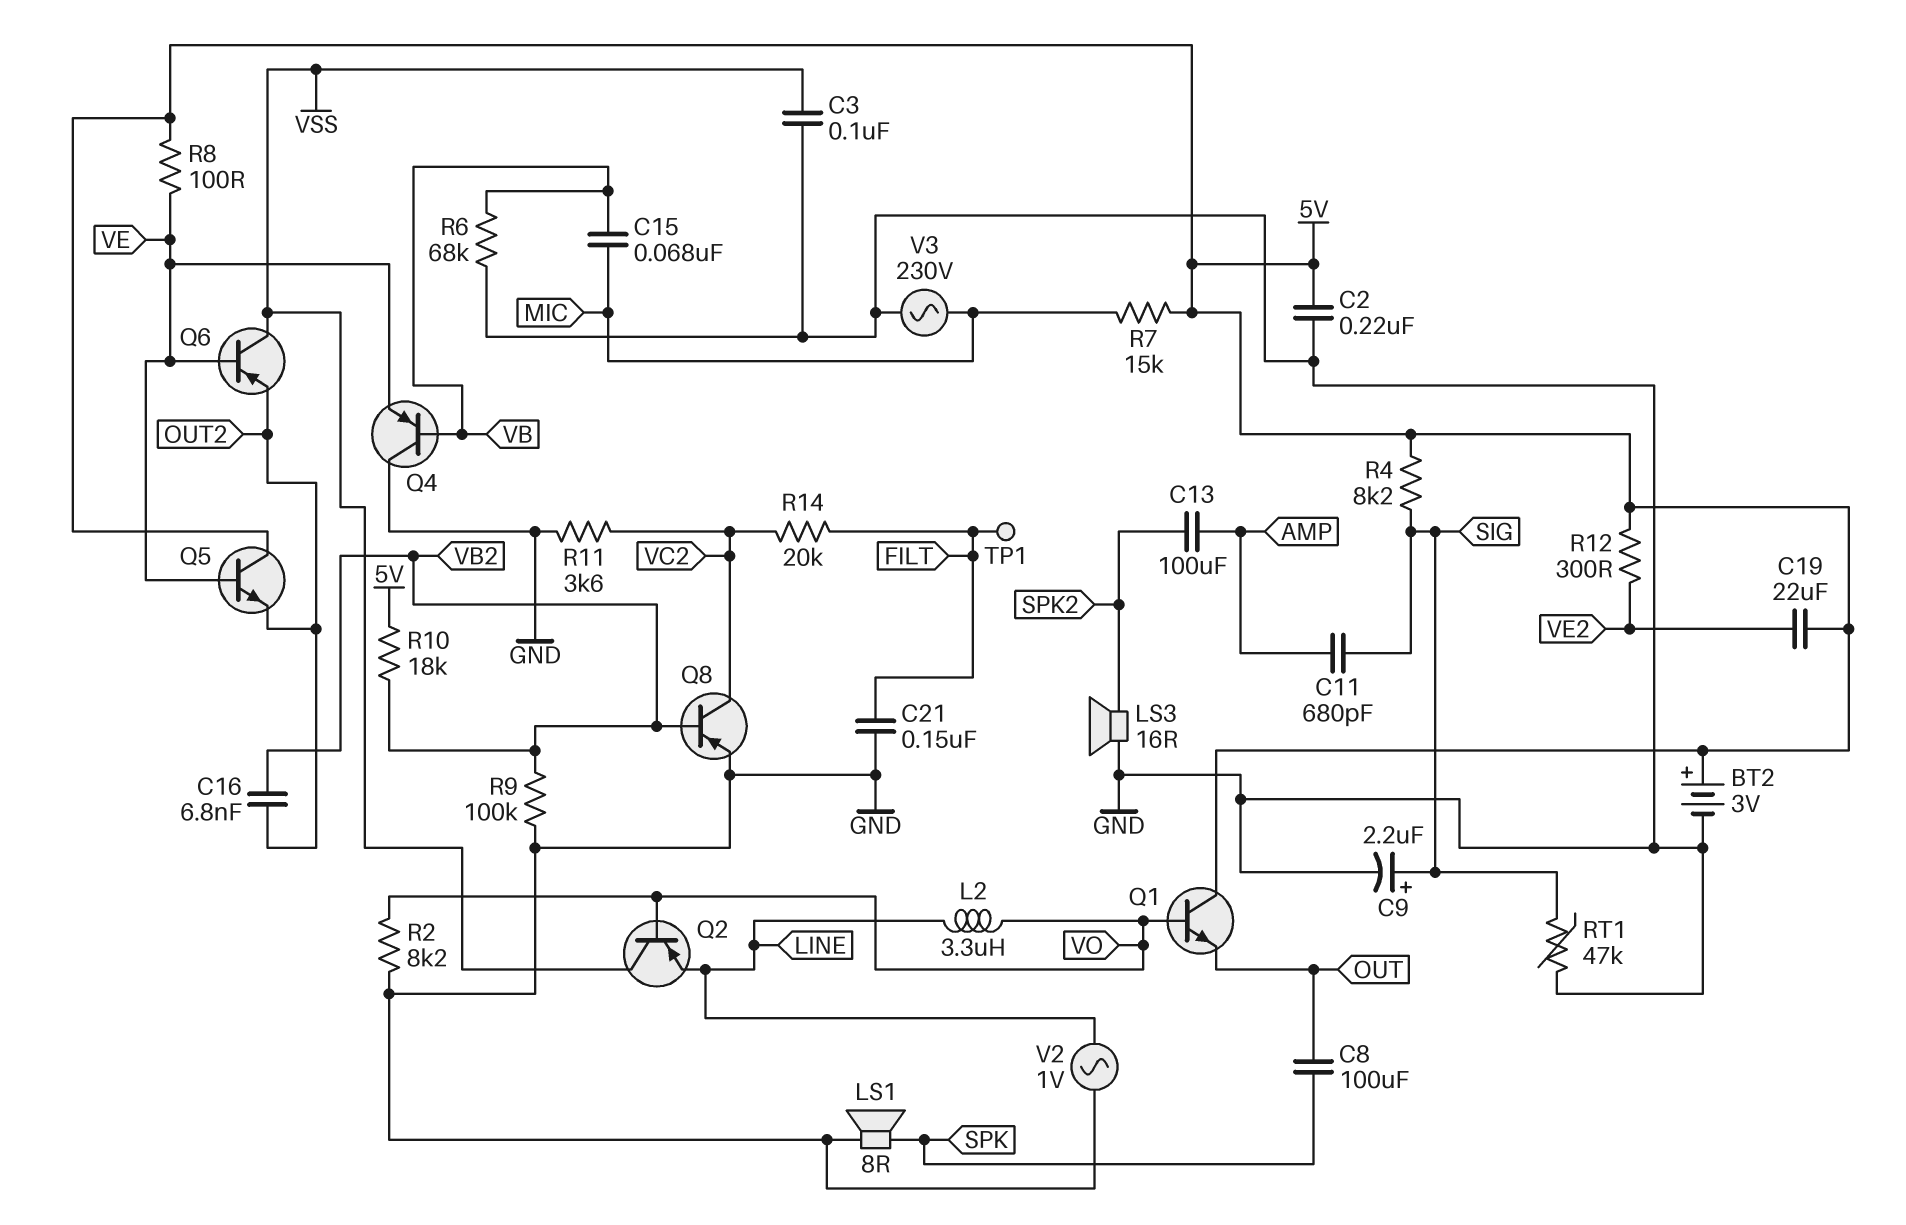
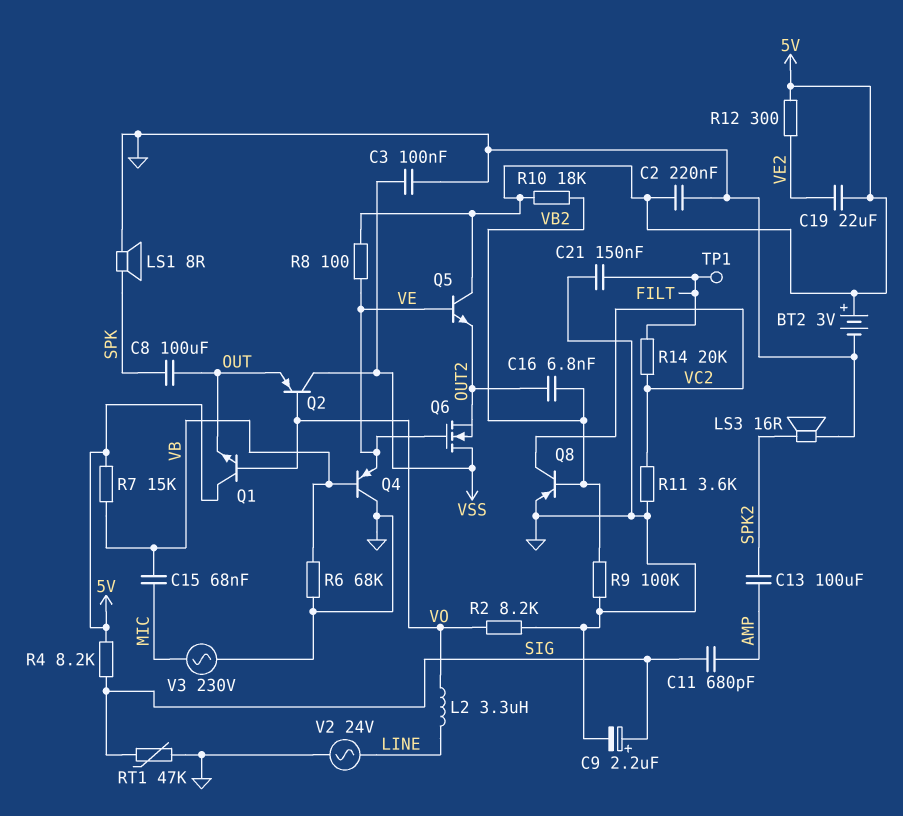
Q2: PNP (B VO, C VSS, E LINE) -> PNP (B VO, C VSS, E OUT)
Q6: PNP (B VE, C VSS, E OUT2) -> NMOS (G VE, D VSS, S OUT2)
R7: 15k (5V, MIC) -> 15k (5V, VB)
V2: AC 1V (GND, LINE) -> AC 24V (GND, LINE)

